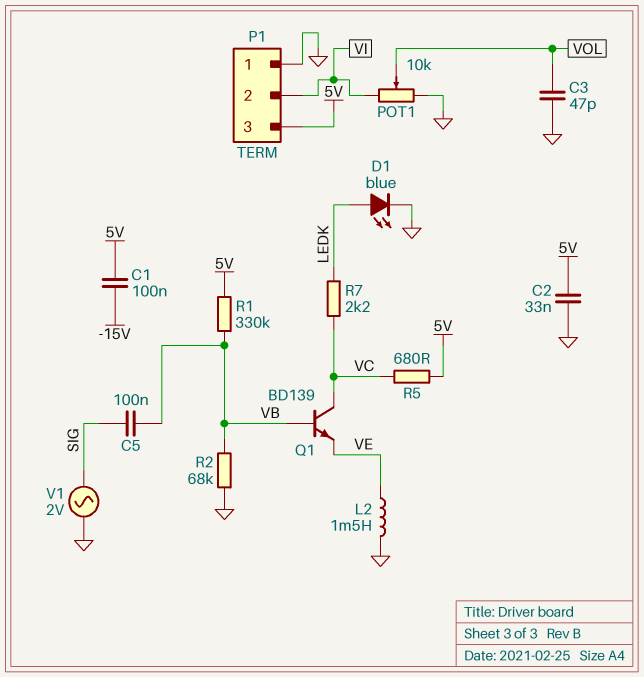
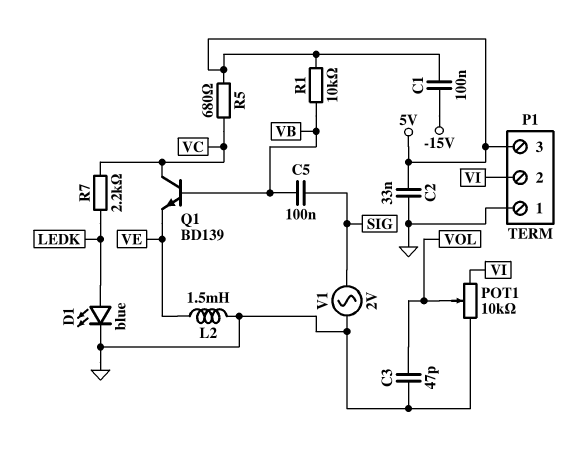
R1: 330k (5V, VB) -> 10k (5V, VB)
R2: 68k (GND, VB) -> none

